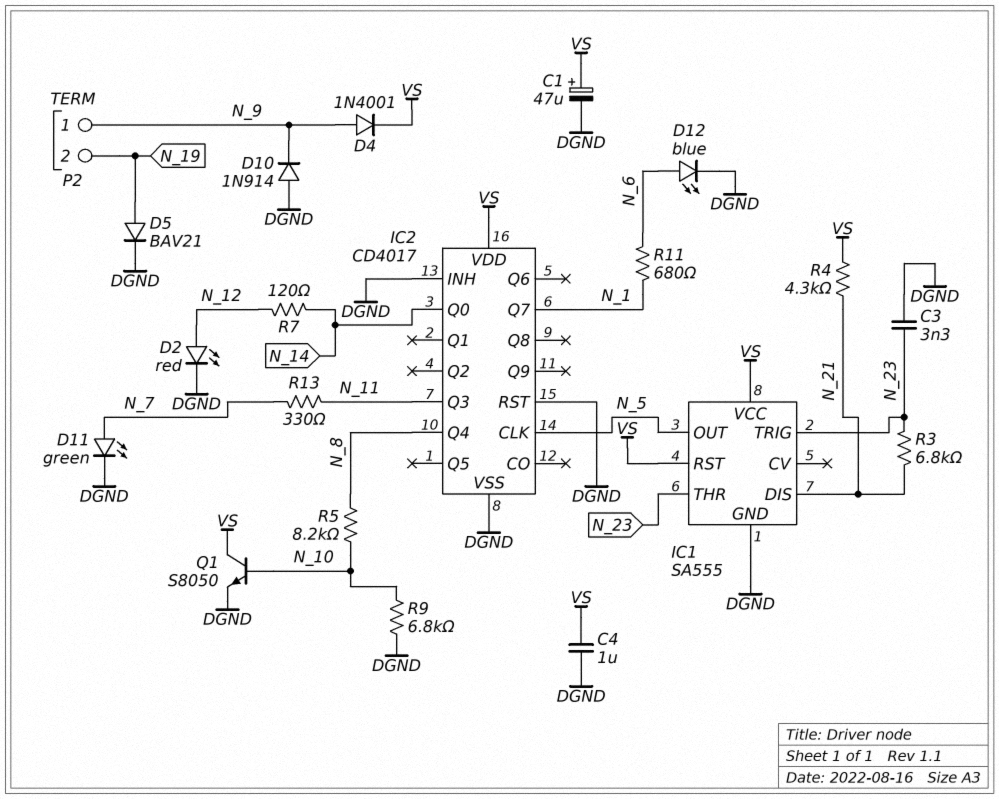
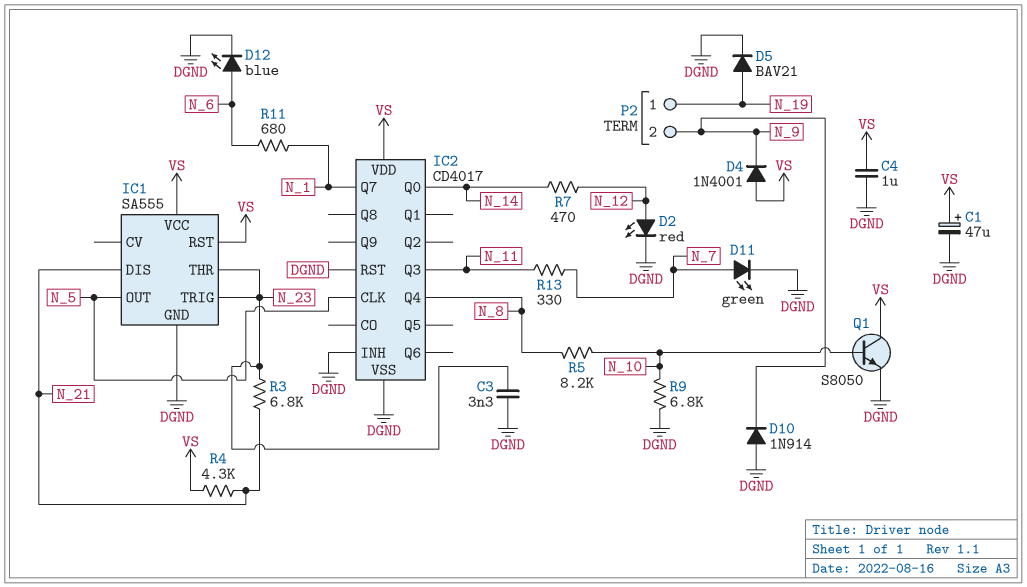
D4: diode 1N4001 (A N_9, K VS) -> diode 1N4001 (A VS, K N_9)
P2 pin 1: N_9 -> N_19
P2 pin 2: N_19 -> N_9
R7: 120 (N_12, N_14) -> 470 (N_12, N_14)

